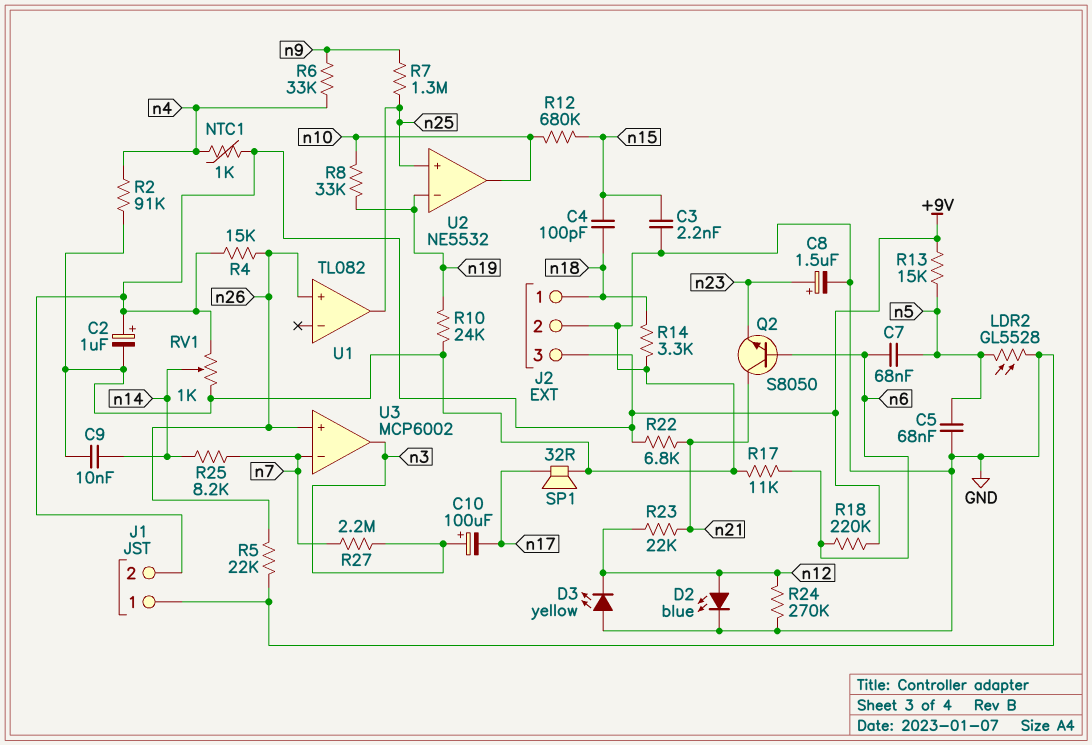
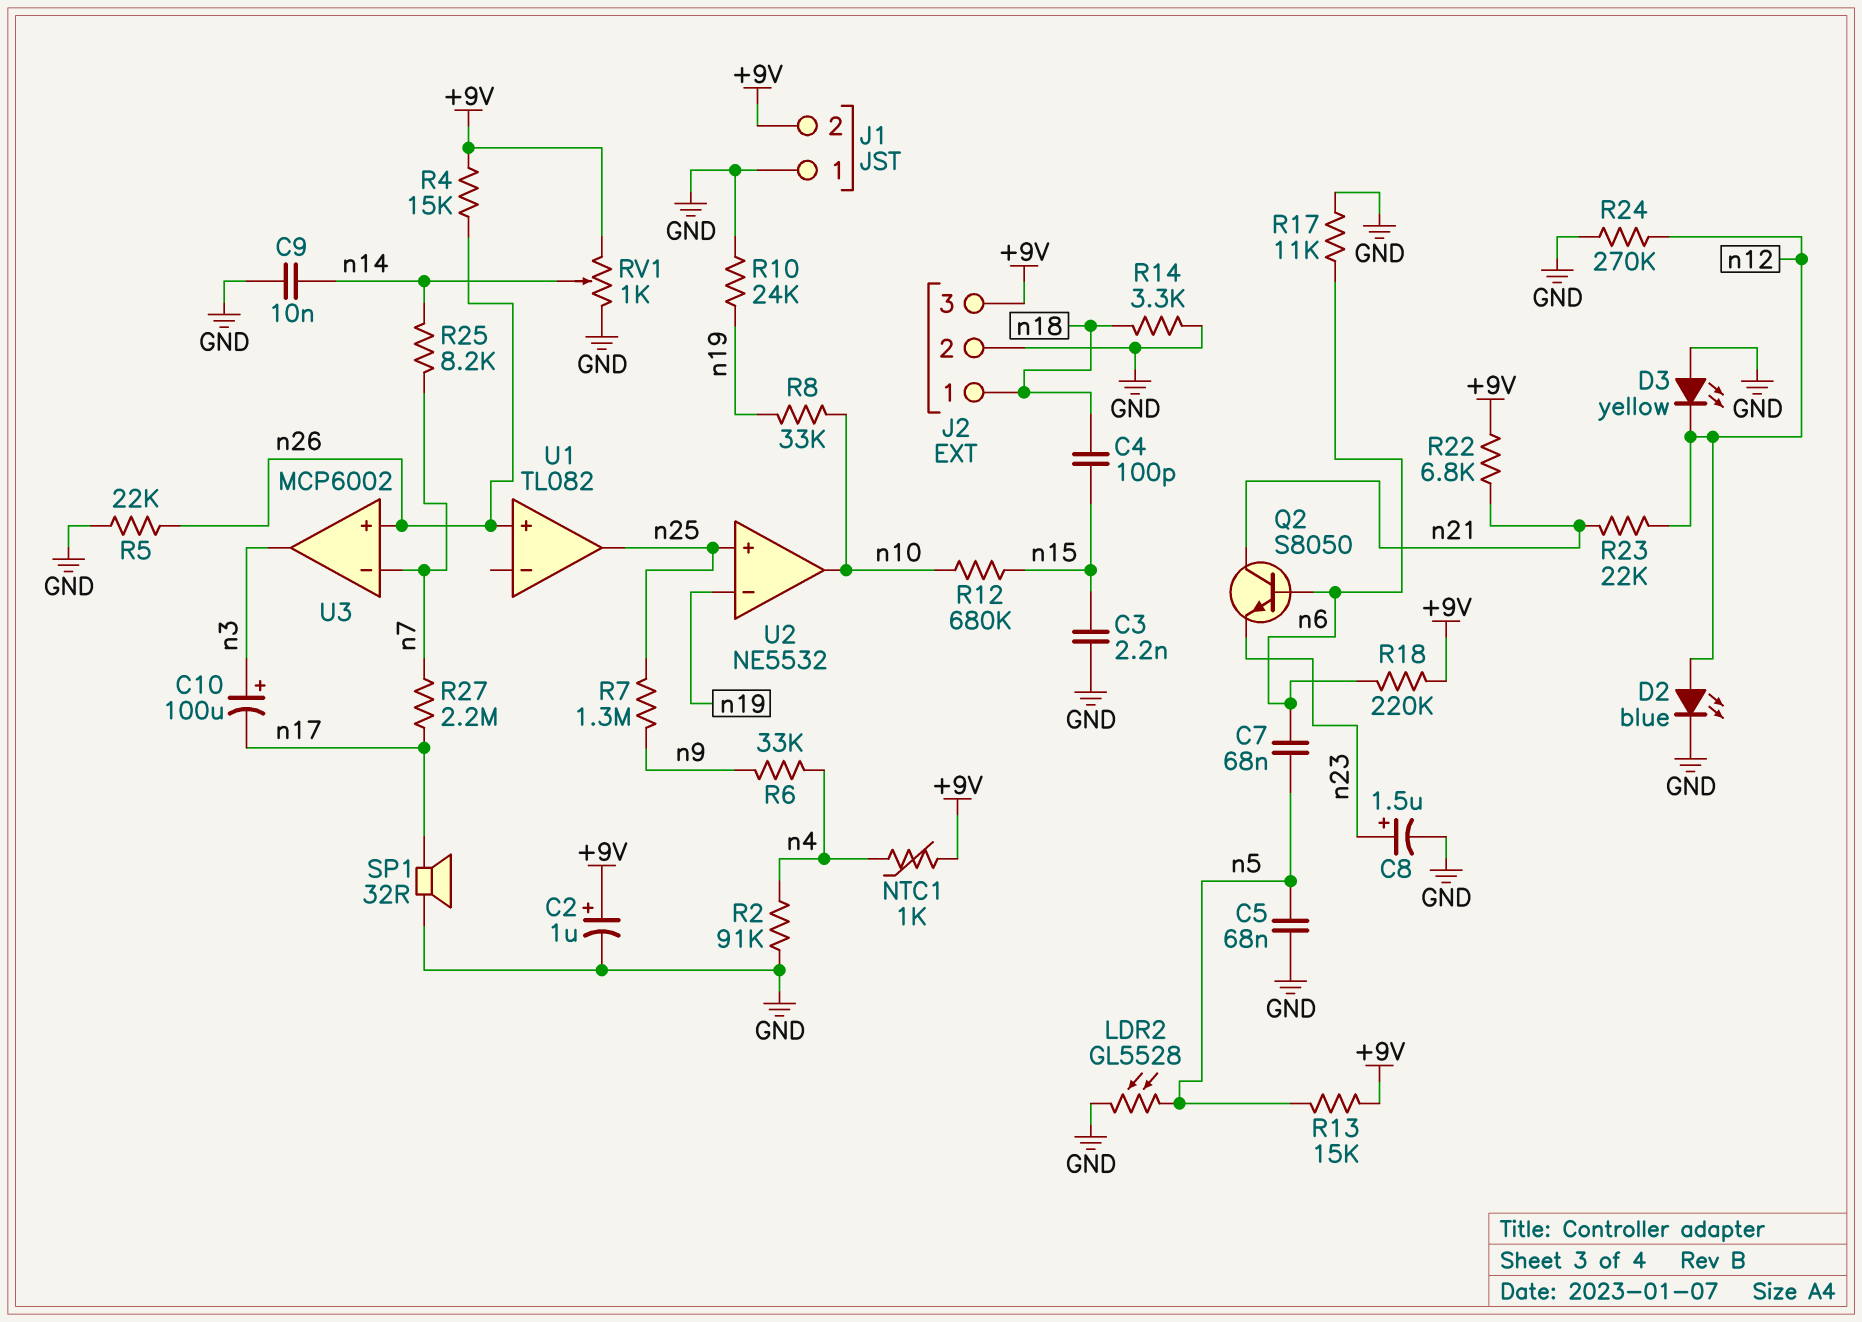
R27: 2.2M (n3, n7) -> 2.2M (n7, n17)

